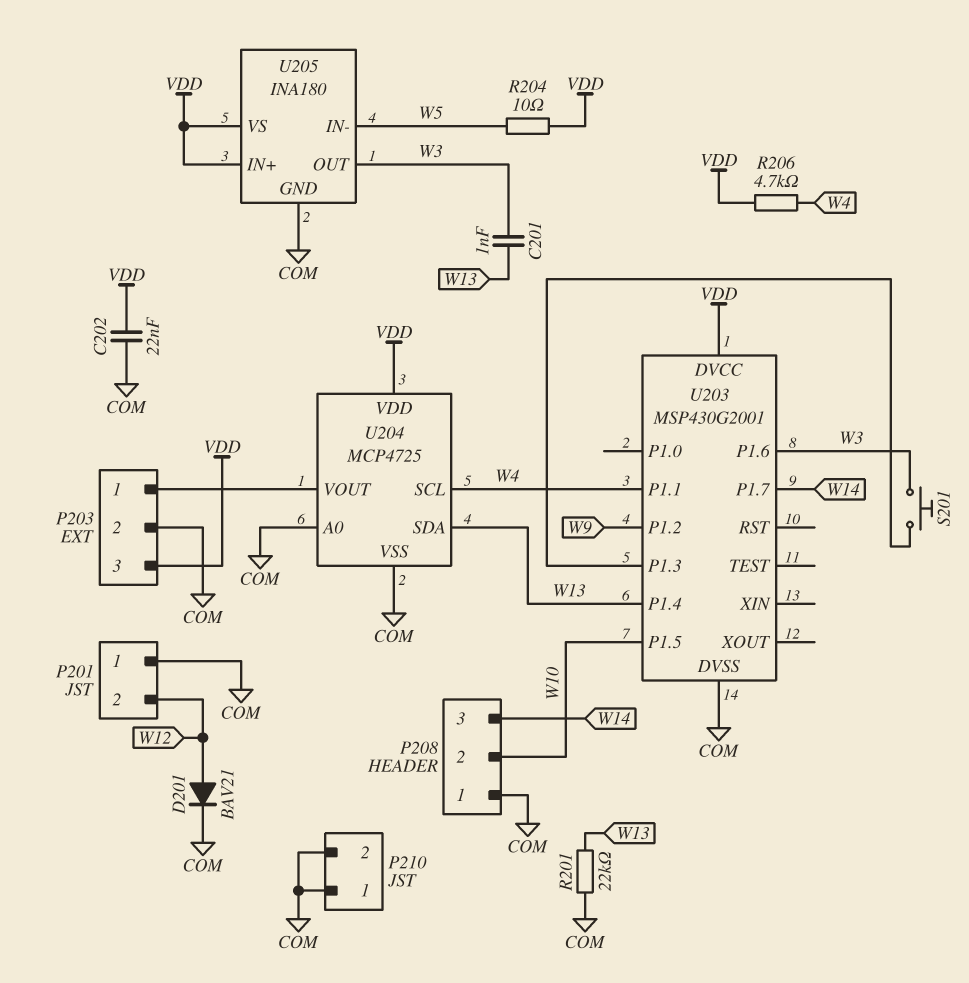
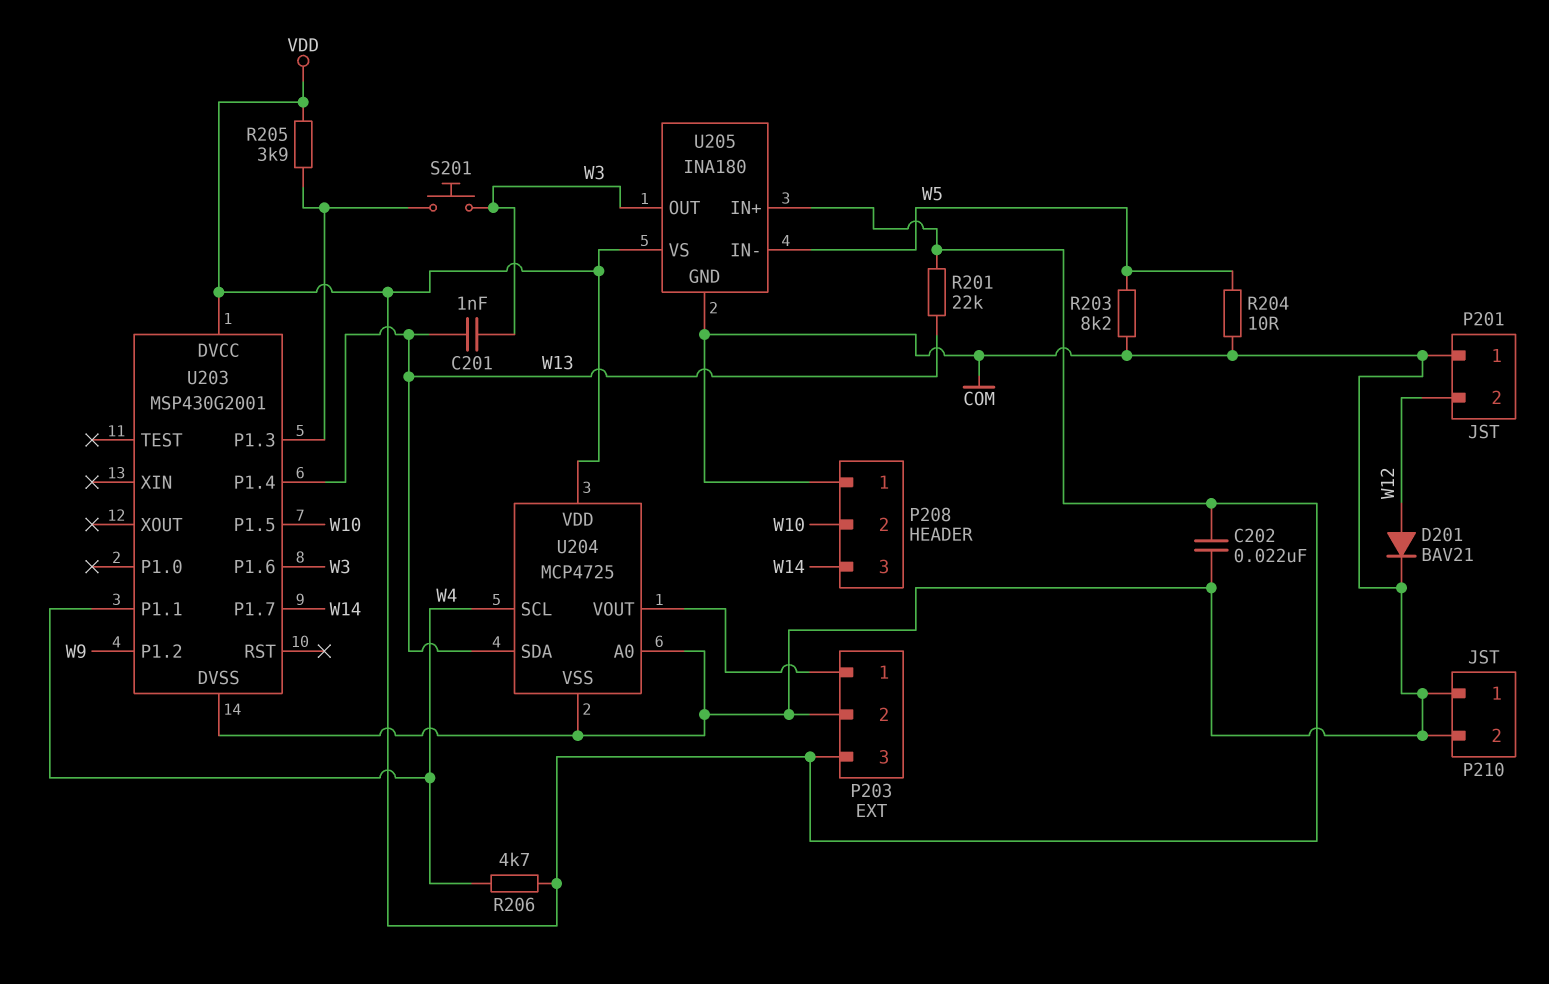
R201: 22k (COM, W13) -> 22k (VDD, W13)
R203: none -> 8.2k (COM, W5)
R204: 10 (VDD, W5) -> 10 (COM, W5)
R205: none -> 3.9k (U203/P1.3, VDD)

